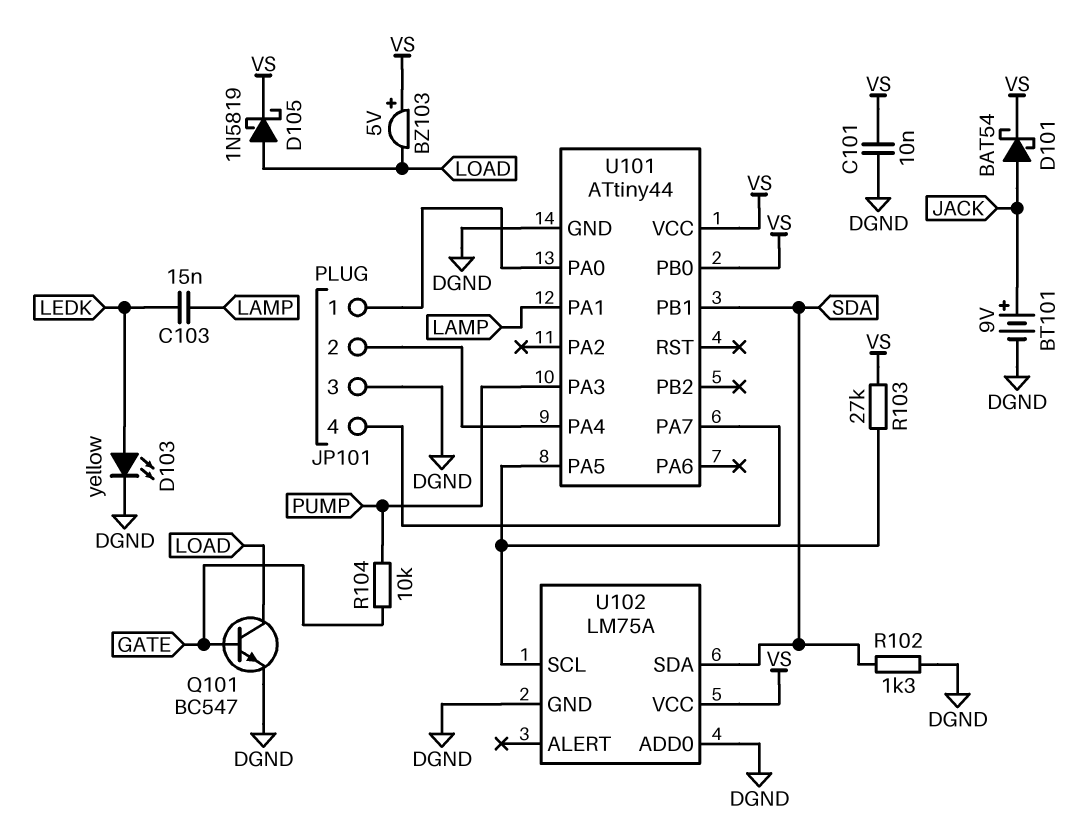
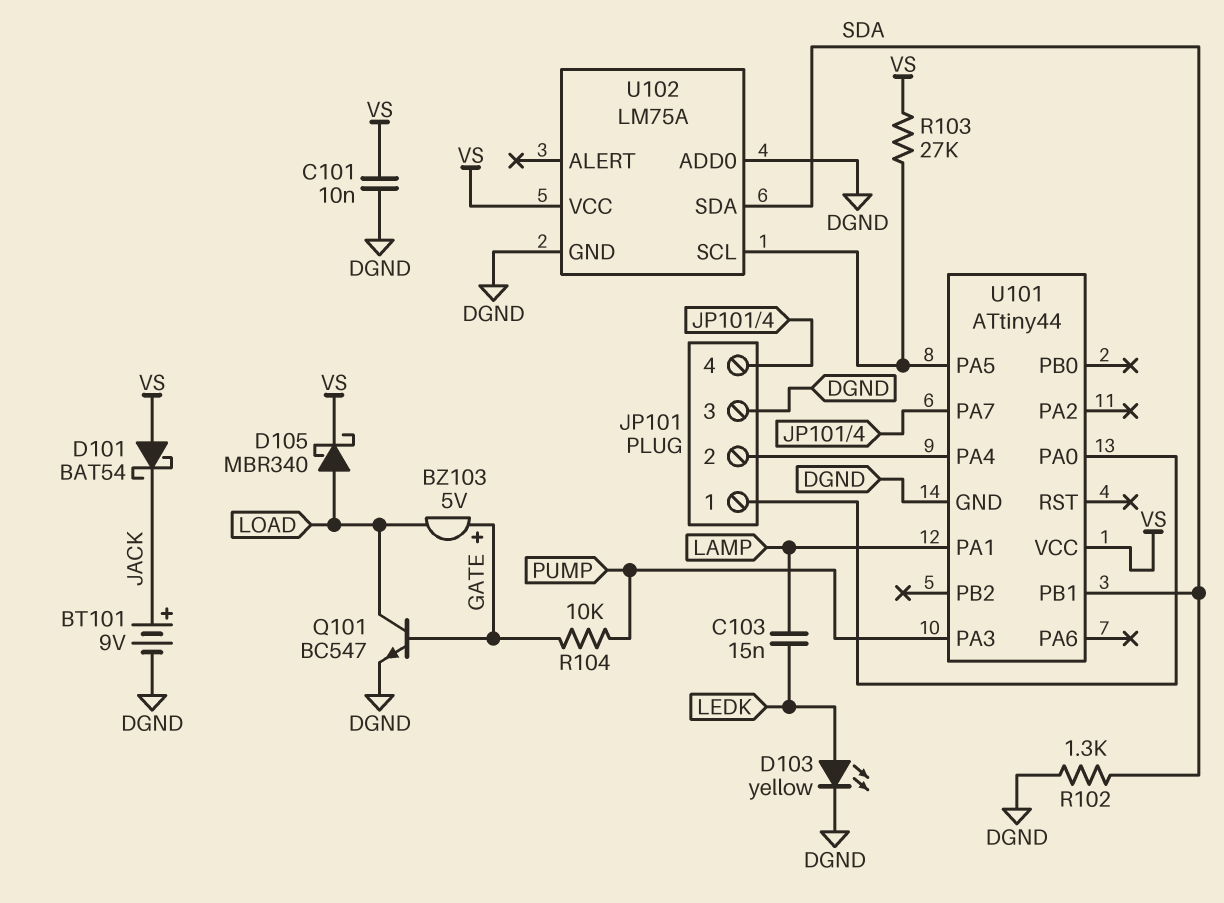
BZ103: buzzer 5V (plus VS, minus LOAD) -> buzzer 5V (plus GATE, minus LOAD)
D101: schottky BAT54 (A JACK, K VS) -> schottky BAT54 (A VS, K JACK)
D105: schottky 1N5819 (A LOAD, K VS) -> schottky MBR340 (A LOAD, K VS)
U101 pin PB0: VS -> none

